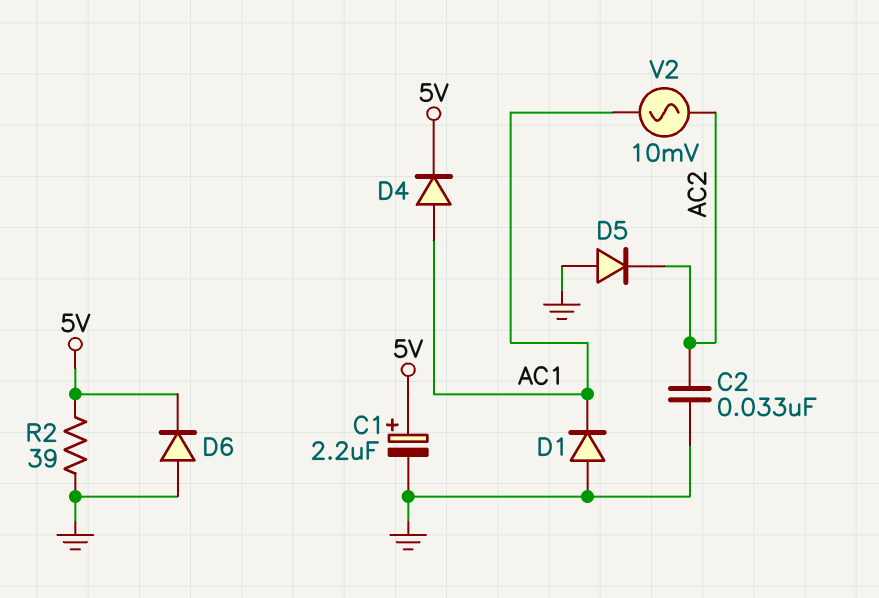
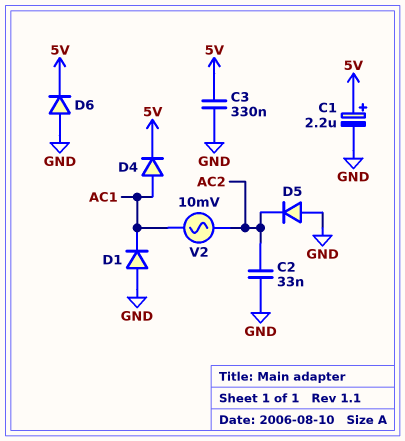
C3: none -> 330nF (5V, GND)
R2: 39 (5V, GND) -> none

